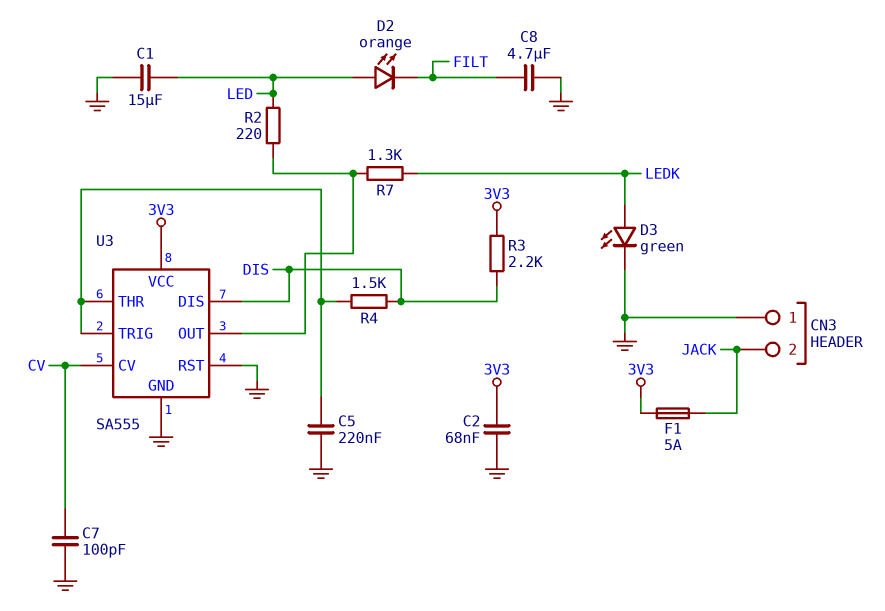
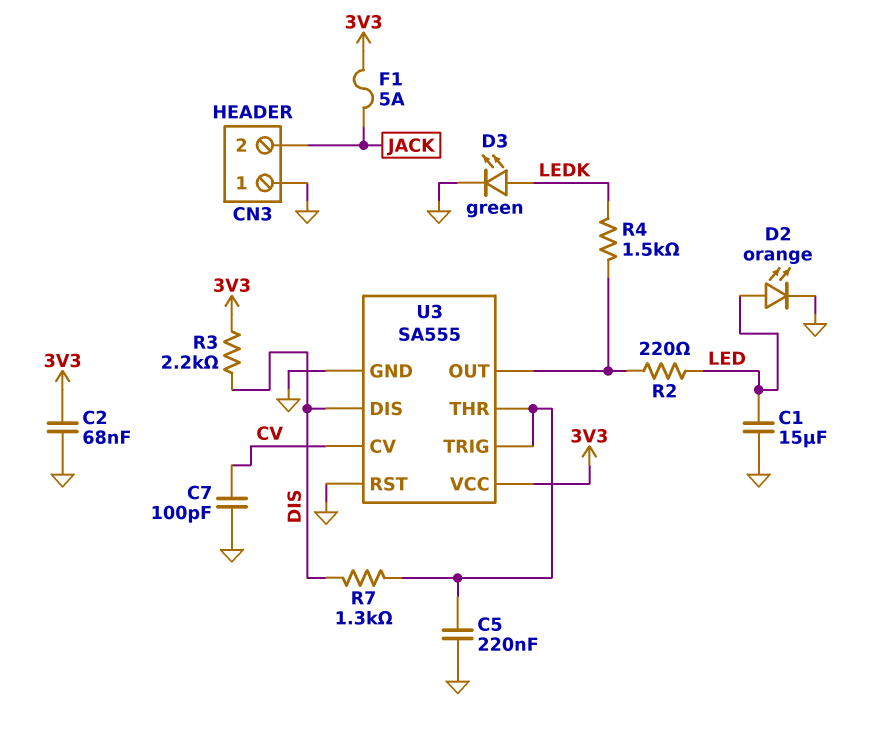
C8: 4.7uF (FILT, GND) -> none
D2: LED orange (A LED, K FILT) -> LED orange (A LED, K GND)
R4: 1.5k (DIS, U3/THR) -> 1.5k (LEDK, U3/OUT)
R7: 1.3k (LEDK, U3/OUT) -> 1.3k (DIS, U3/THR)

